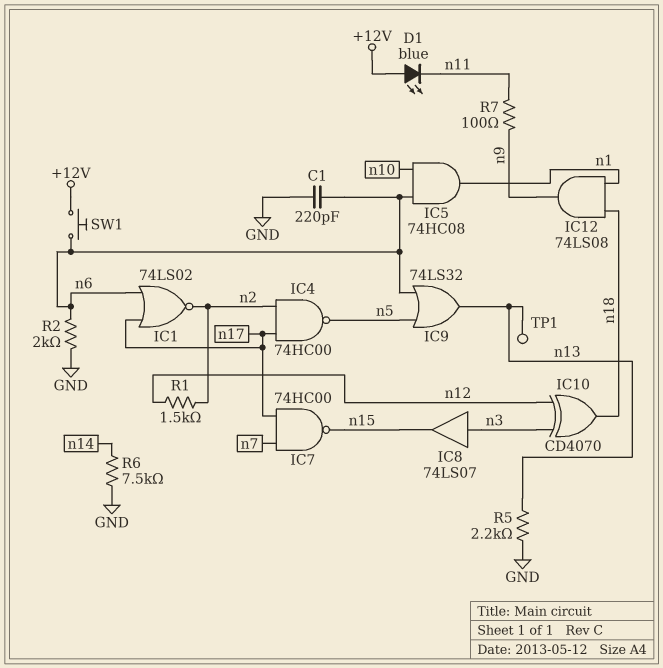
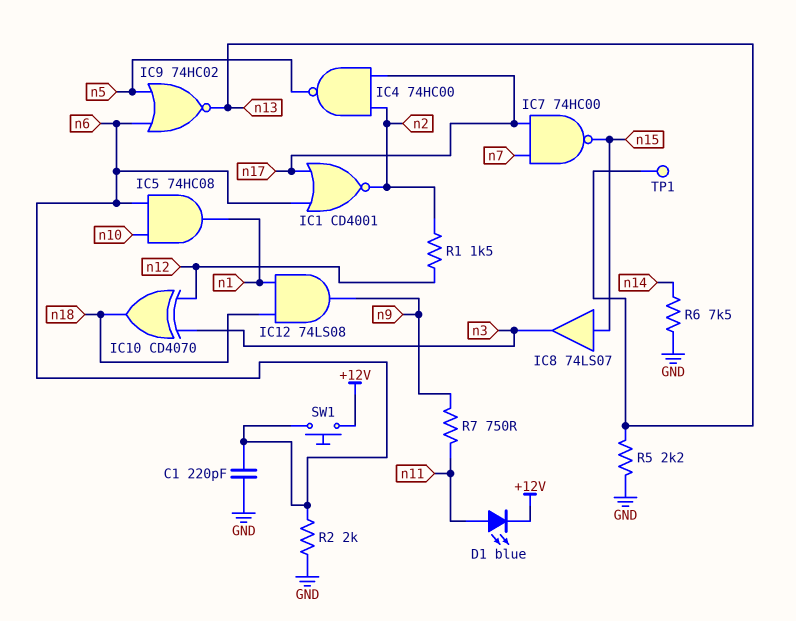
D1: LED blue (A +12V, K n11) -> LED blue (A n11, K +12V)
IC1: NOR 74LS02 (in n6, in n17, out n2) -> NOR CD4001 (in n6, in n17, out n2)
IC8: buffer 74LS07 (in n3, out n15) -> buffer 74LS07 (in n15, out n3)
IC9: OR 74LS32 (in n5, in n6, out n13) -> NOR 74HC02 (in n5, in n6, out n13)
R7: 100 (n9, n11) -> 750 (n9, n11)

